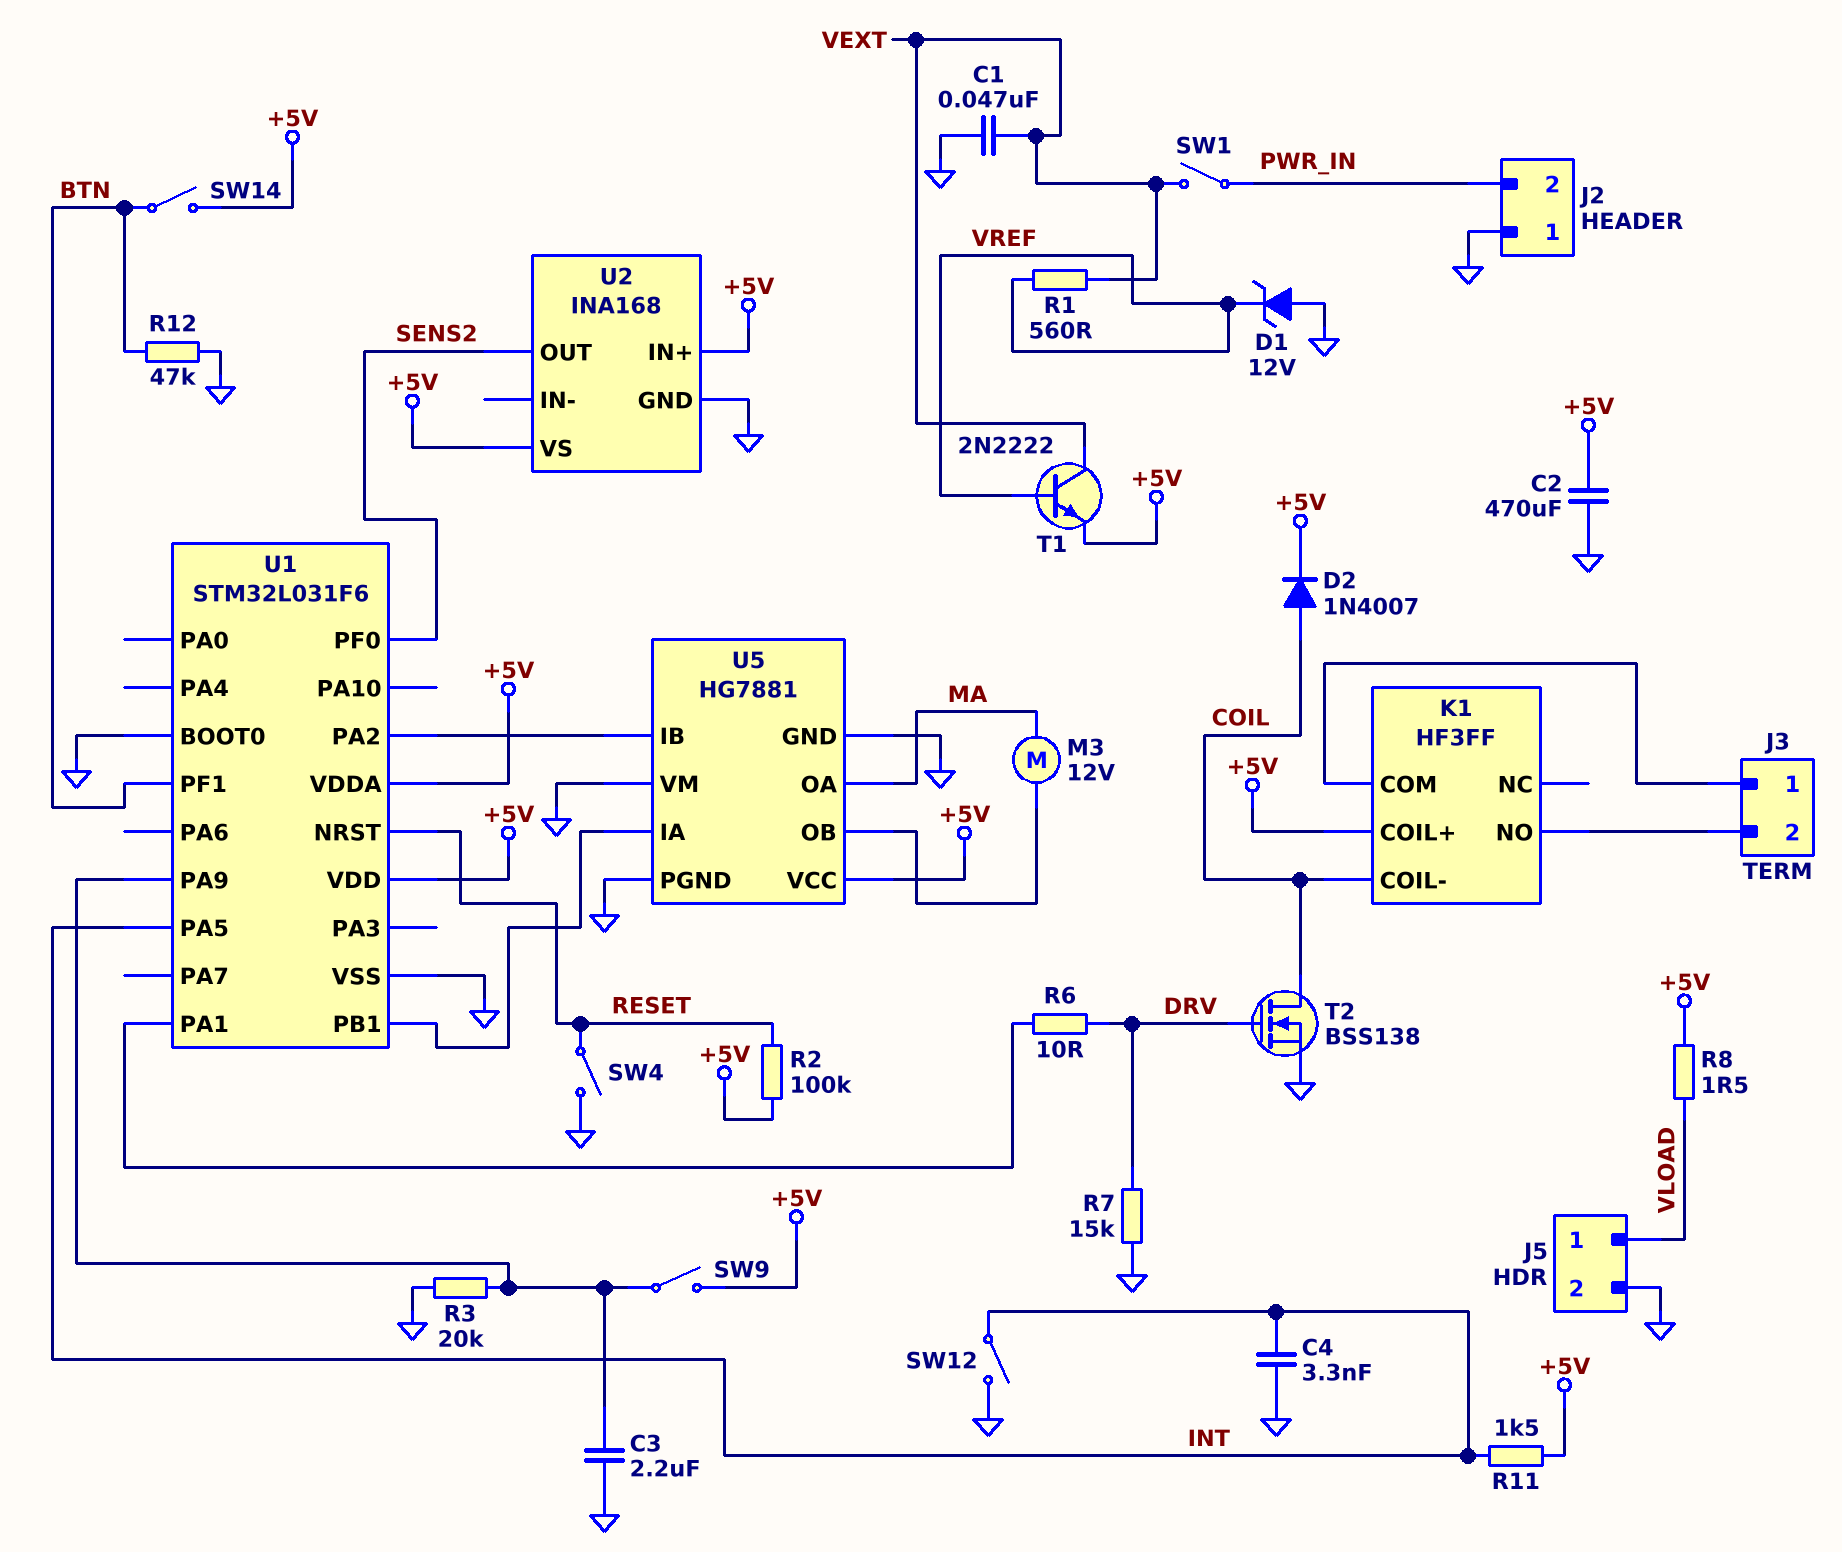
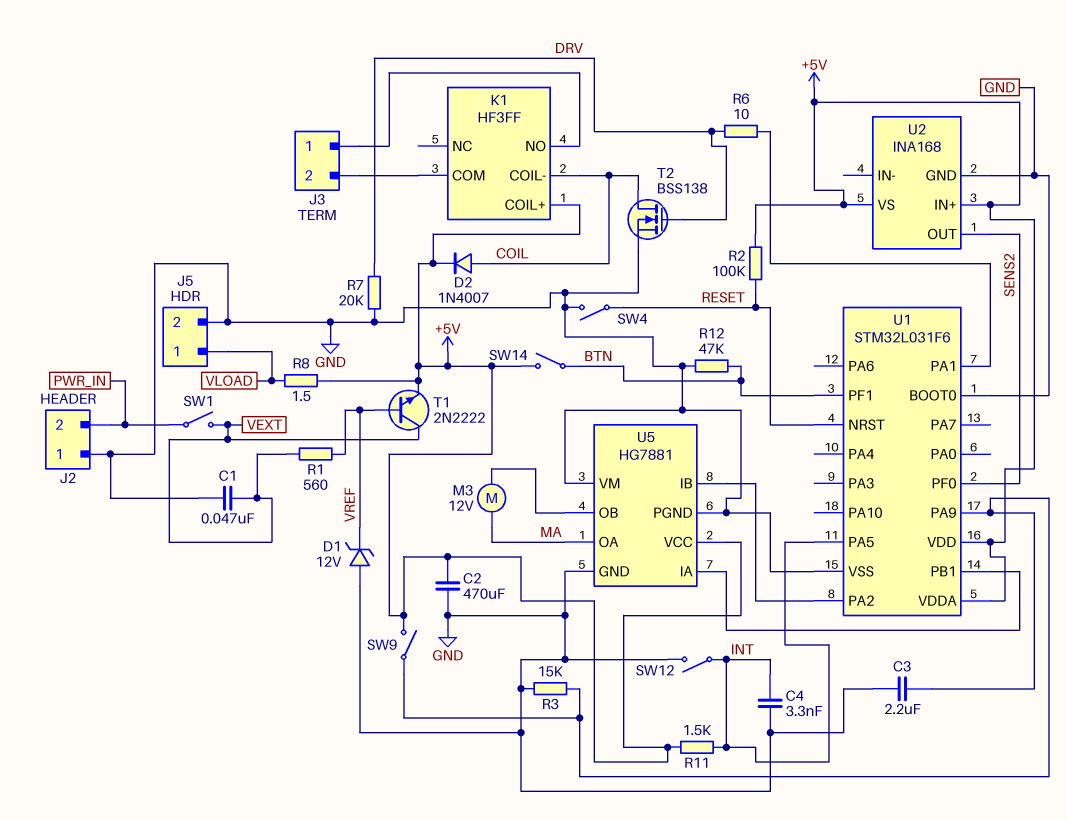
K1 pin COM: J3/1 -> J3/2
K1 pin NO: J3/2 -> J3/1
R3: 20k (GND, U1/PA9) -> 15k (GND, U1/PA9)
R7: 15k (DRV, GND) -> 20k (DRV, GND)

